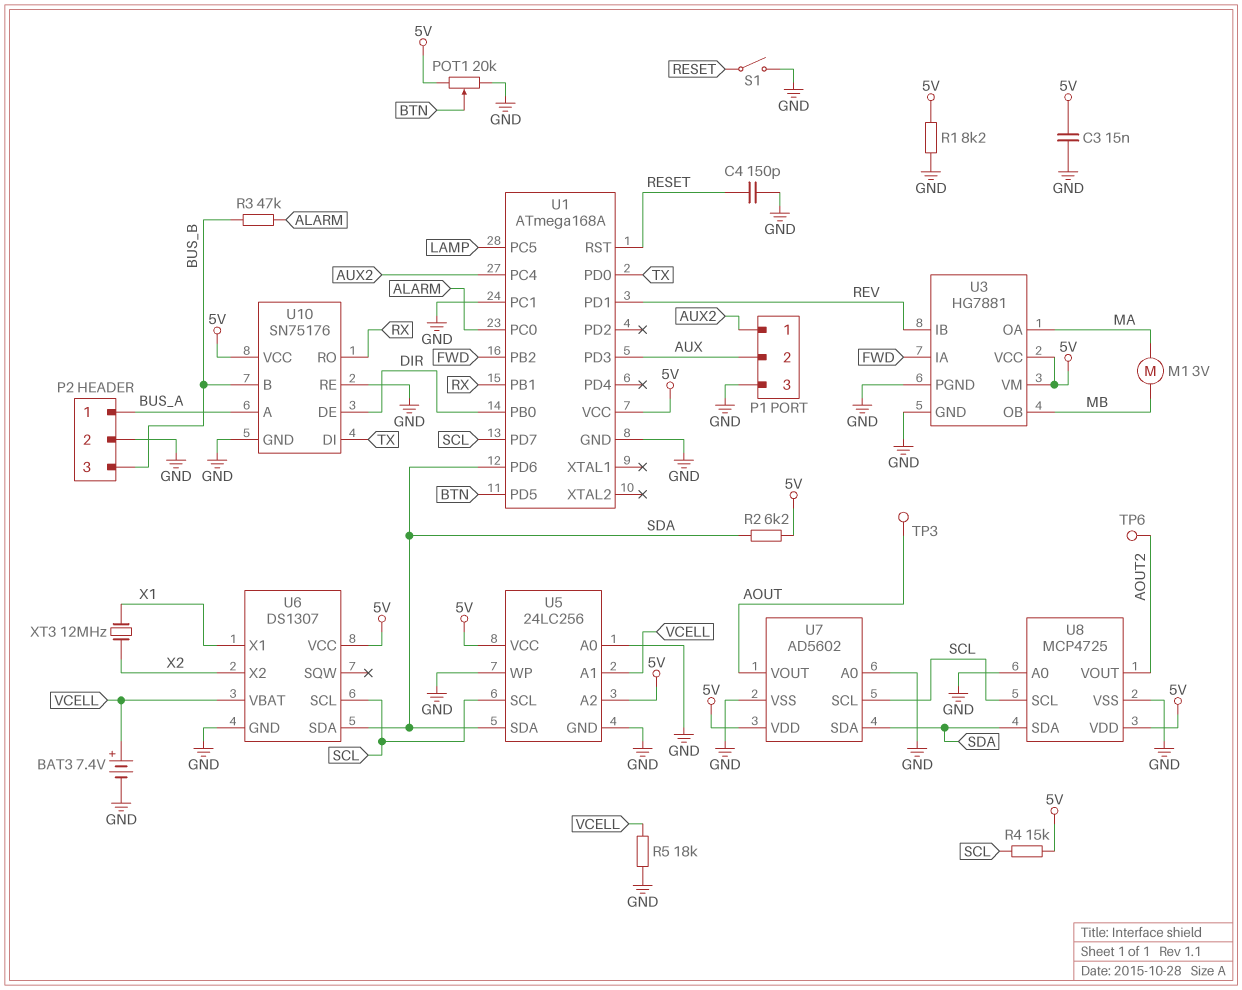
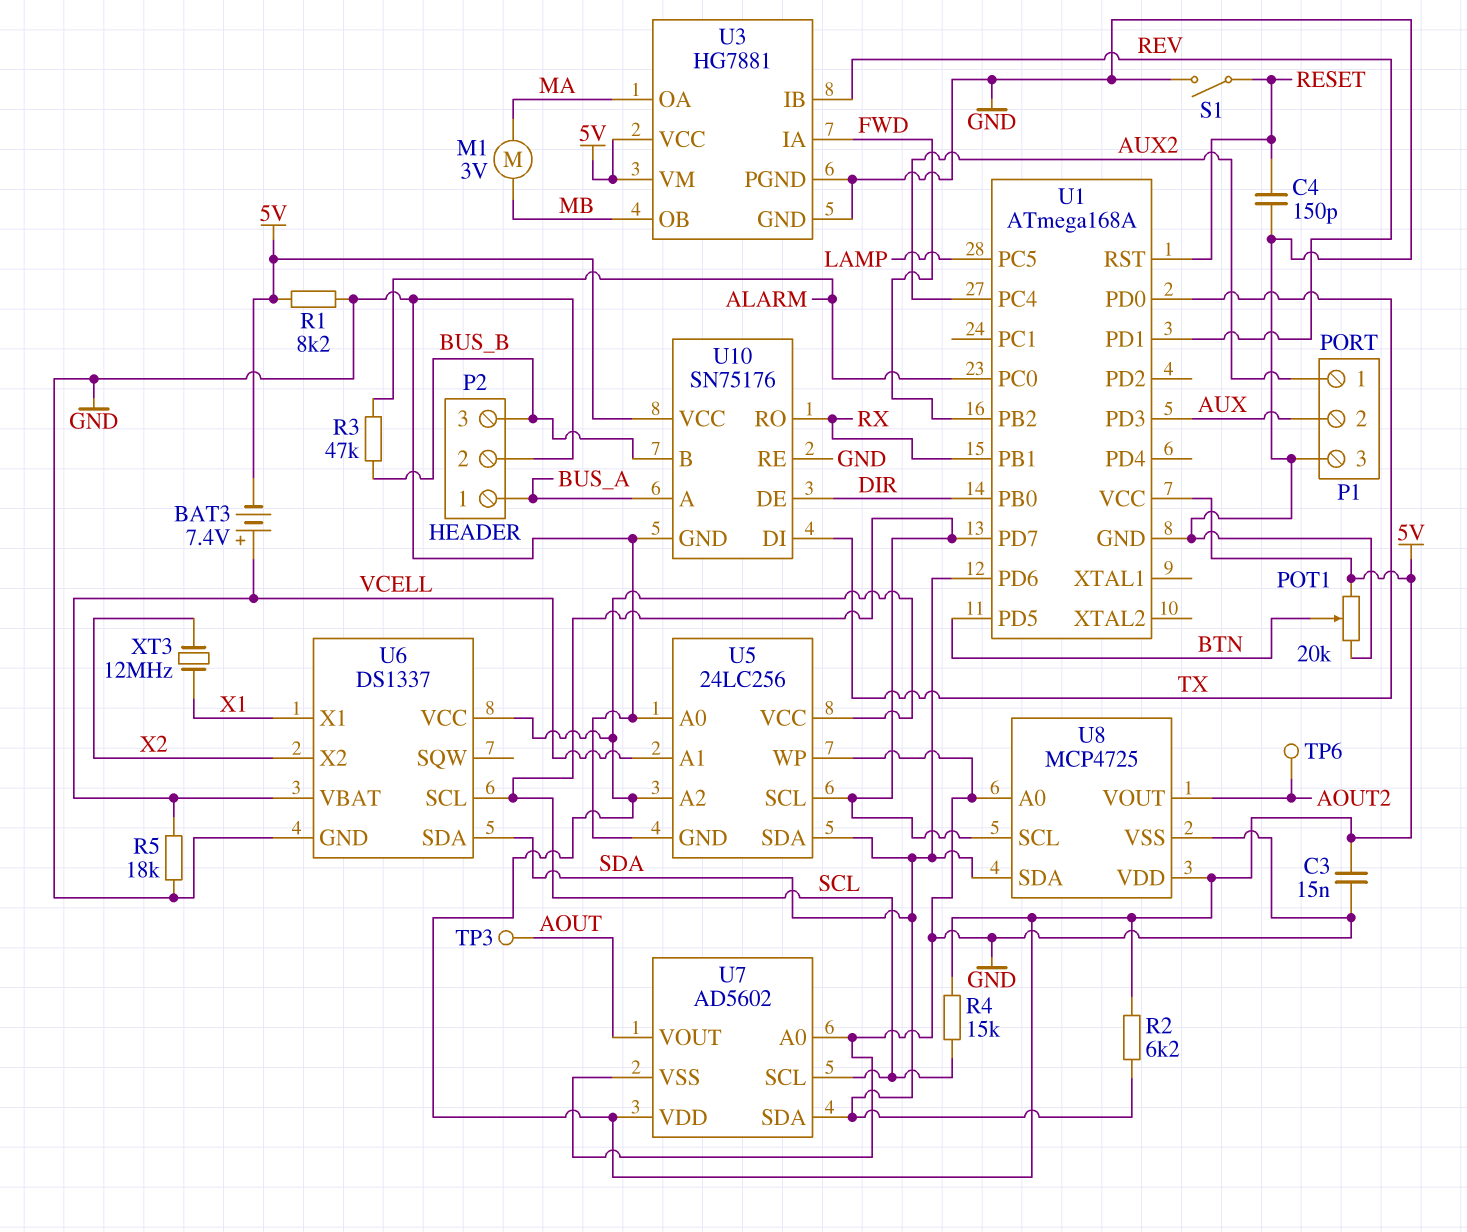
BAT3: 7.4V (plus VCELL, minus GND) -> 7.4V (plus VCELL, minus 5V)
U1 pin PC1: GND -> none
U6: DS1307 -> DS1337

